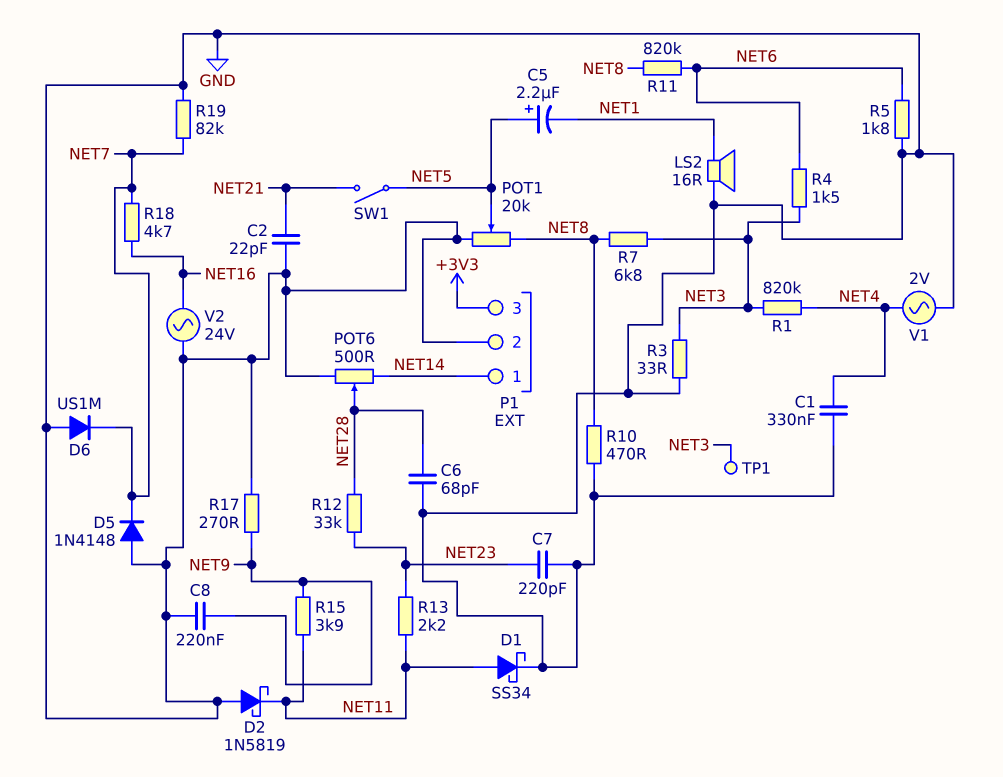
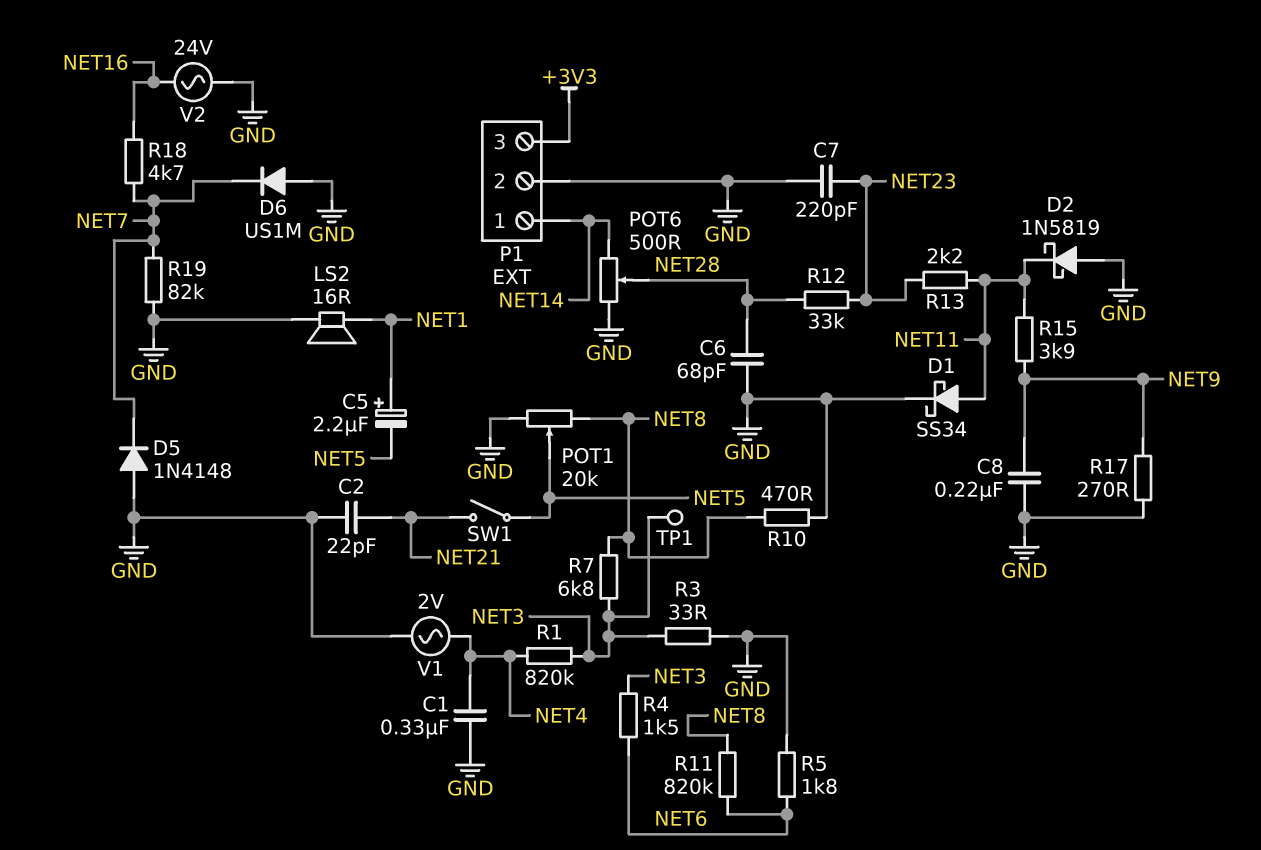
C5: 2.2uF (plus NET5, minus NET1) -> 2.2uF (plus NET1, minus NET5)

